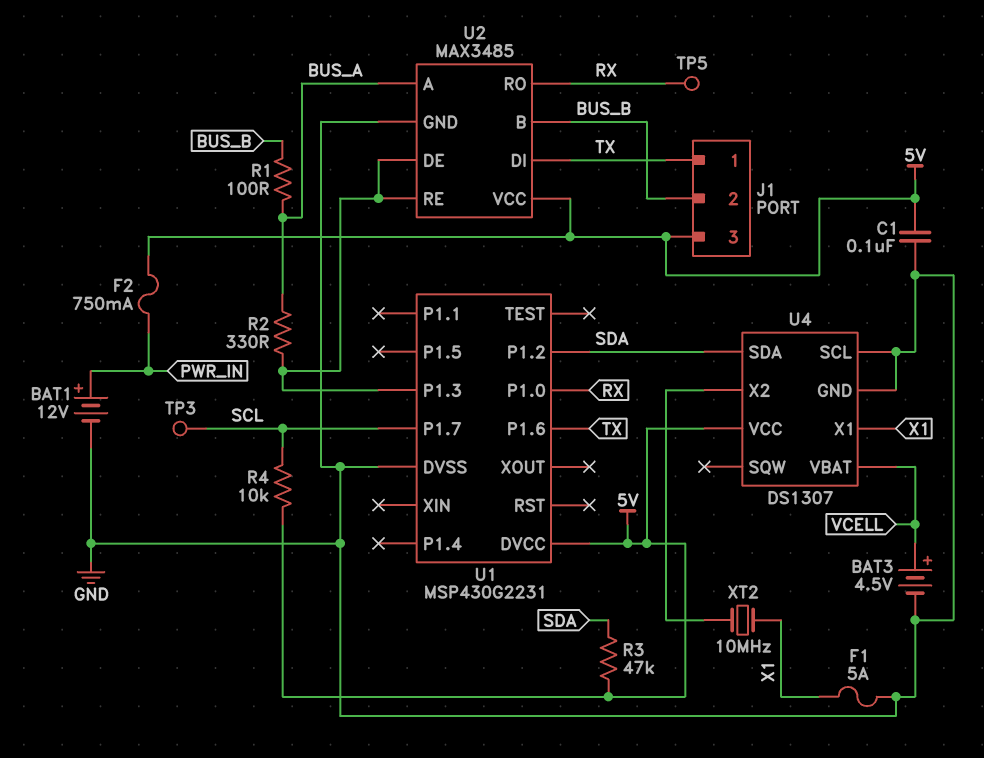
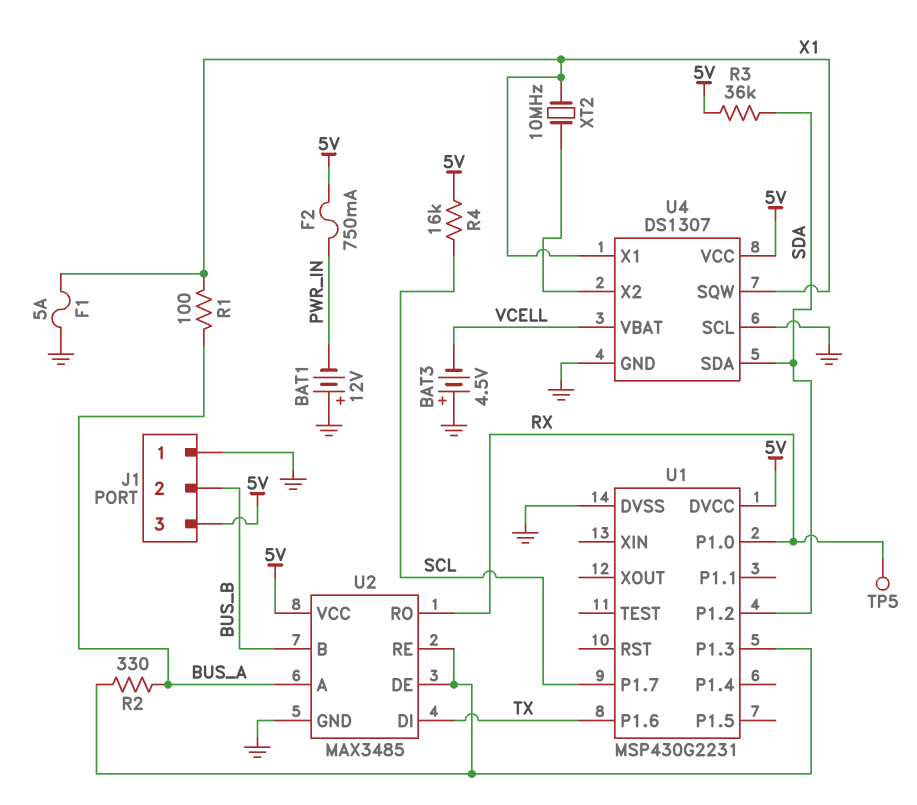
BAT1: 12V (plus PWR_IN, minus GND) -> 12V (plus GND, minus PWR_IN)
BAT3: 4.5V (plus VCELL, minus GND) -> 4.5V (plus GND, minus VCELL)
C1: 100nF (5V, GND) -> none
J1 pin 1: TX -> GND
R1: 100 (BUS_A, BUS_B) -> 100 (BUS_A, X1)
R3: 47k (5V, SDA) -> 36k (5V, SDA)
R4: 10k (5V, SCL) -> 16k (5V, SCL)
TP3: test point (SCL) -> none
U4 pin SQW: none -> X1

